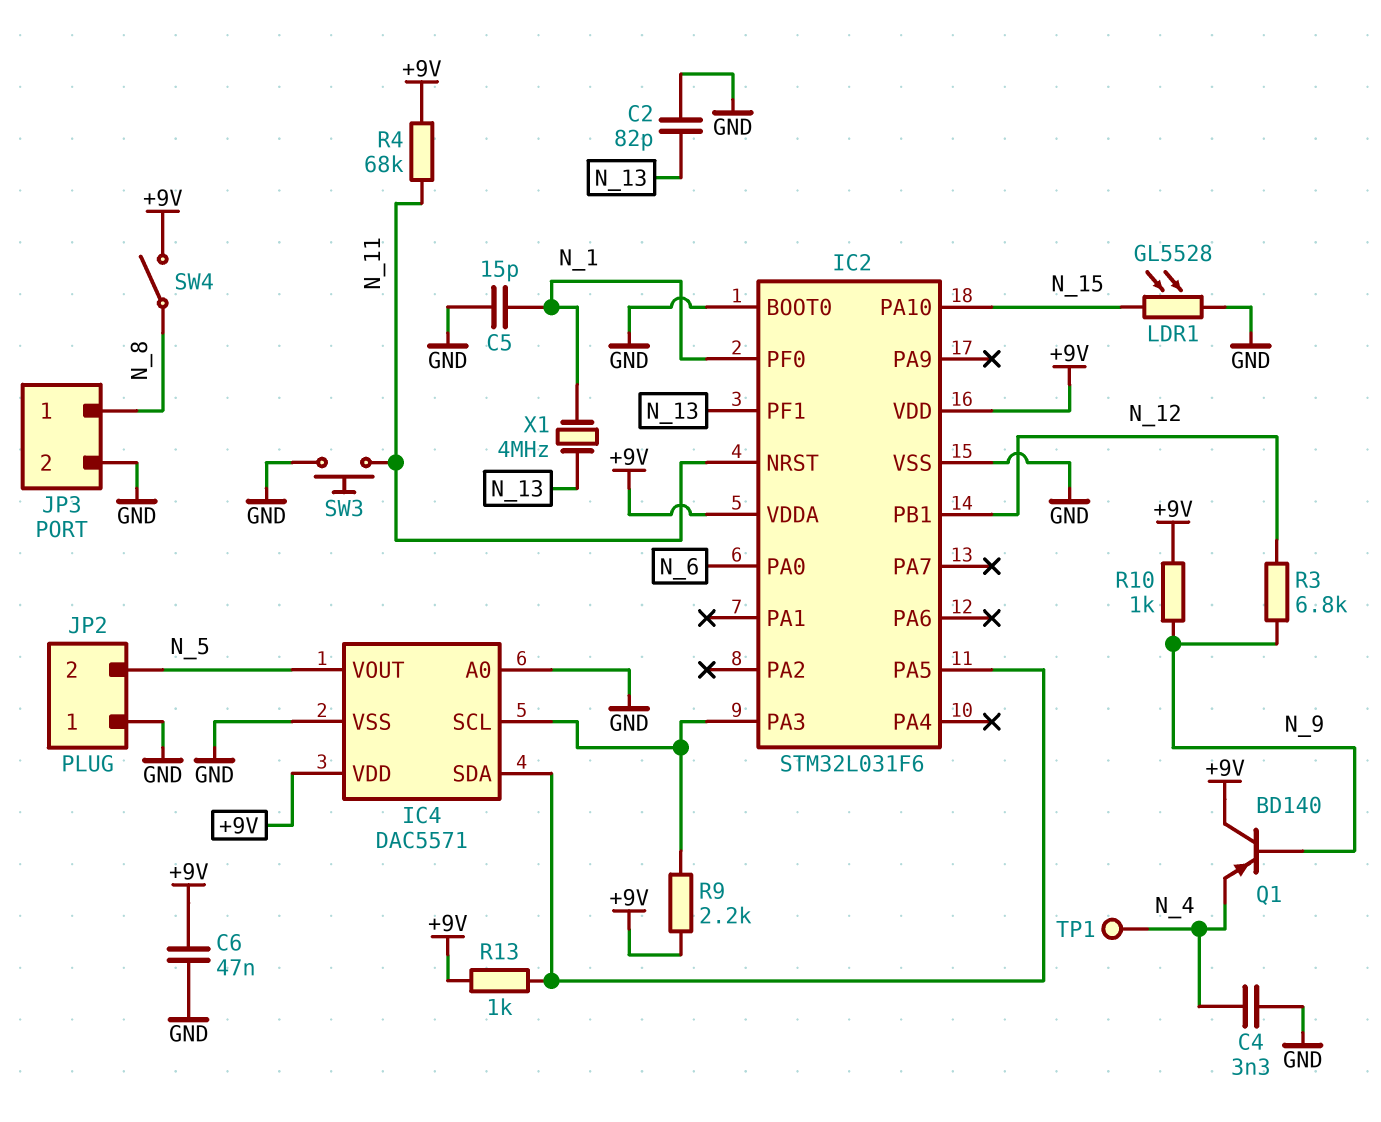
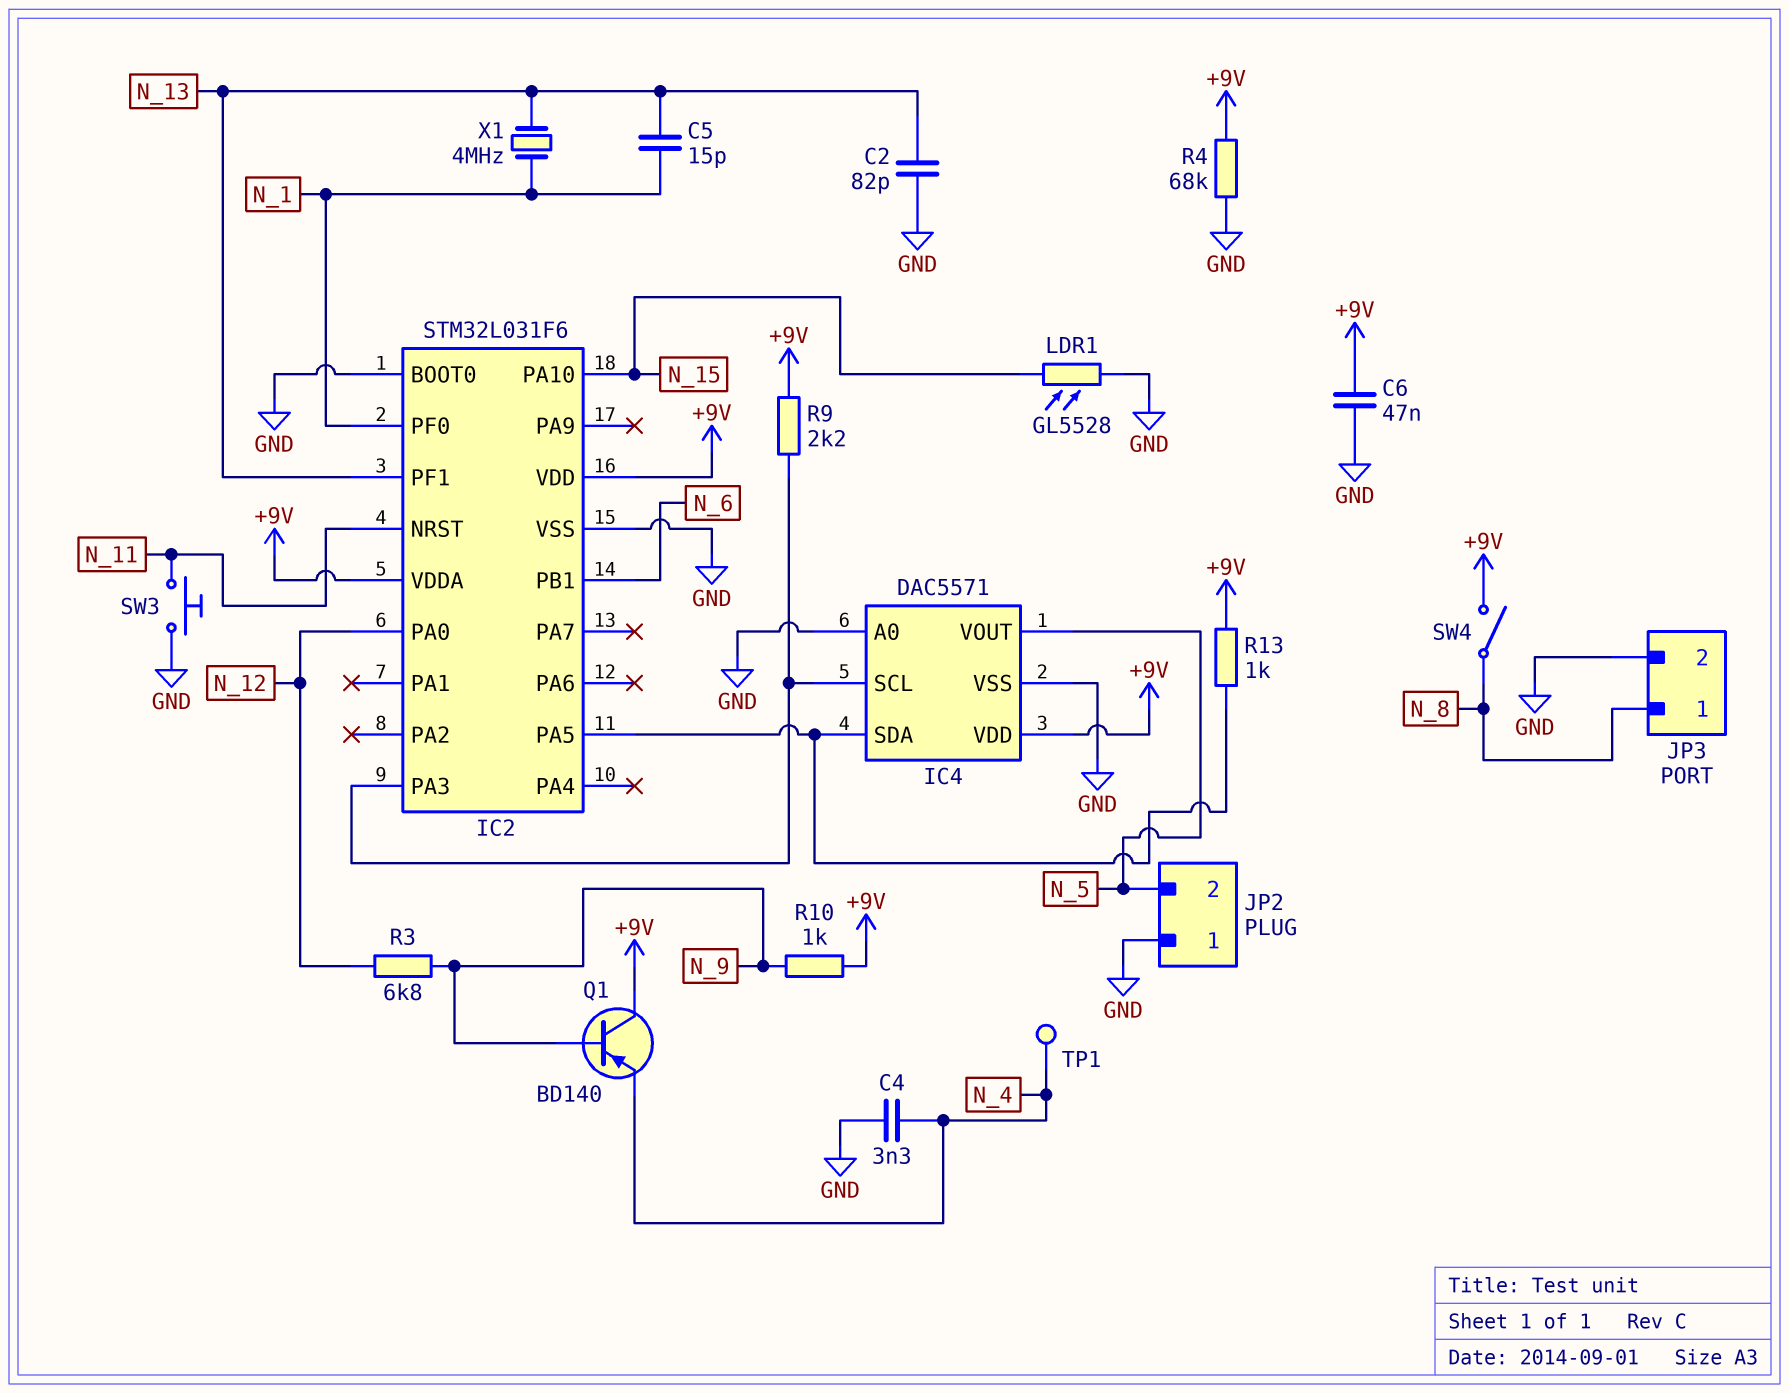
C5: 15pF (GND, N_1) -> 15pF (N_1, N_13)
IC2 pin PA0: N_6 -> N_12
IC2 pin PB1: N_12 -> N_6
R4: 68k (+9V, N_11) -> 68k (+9V, GND)

